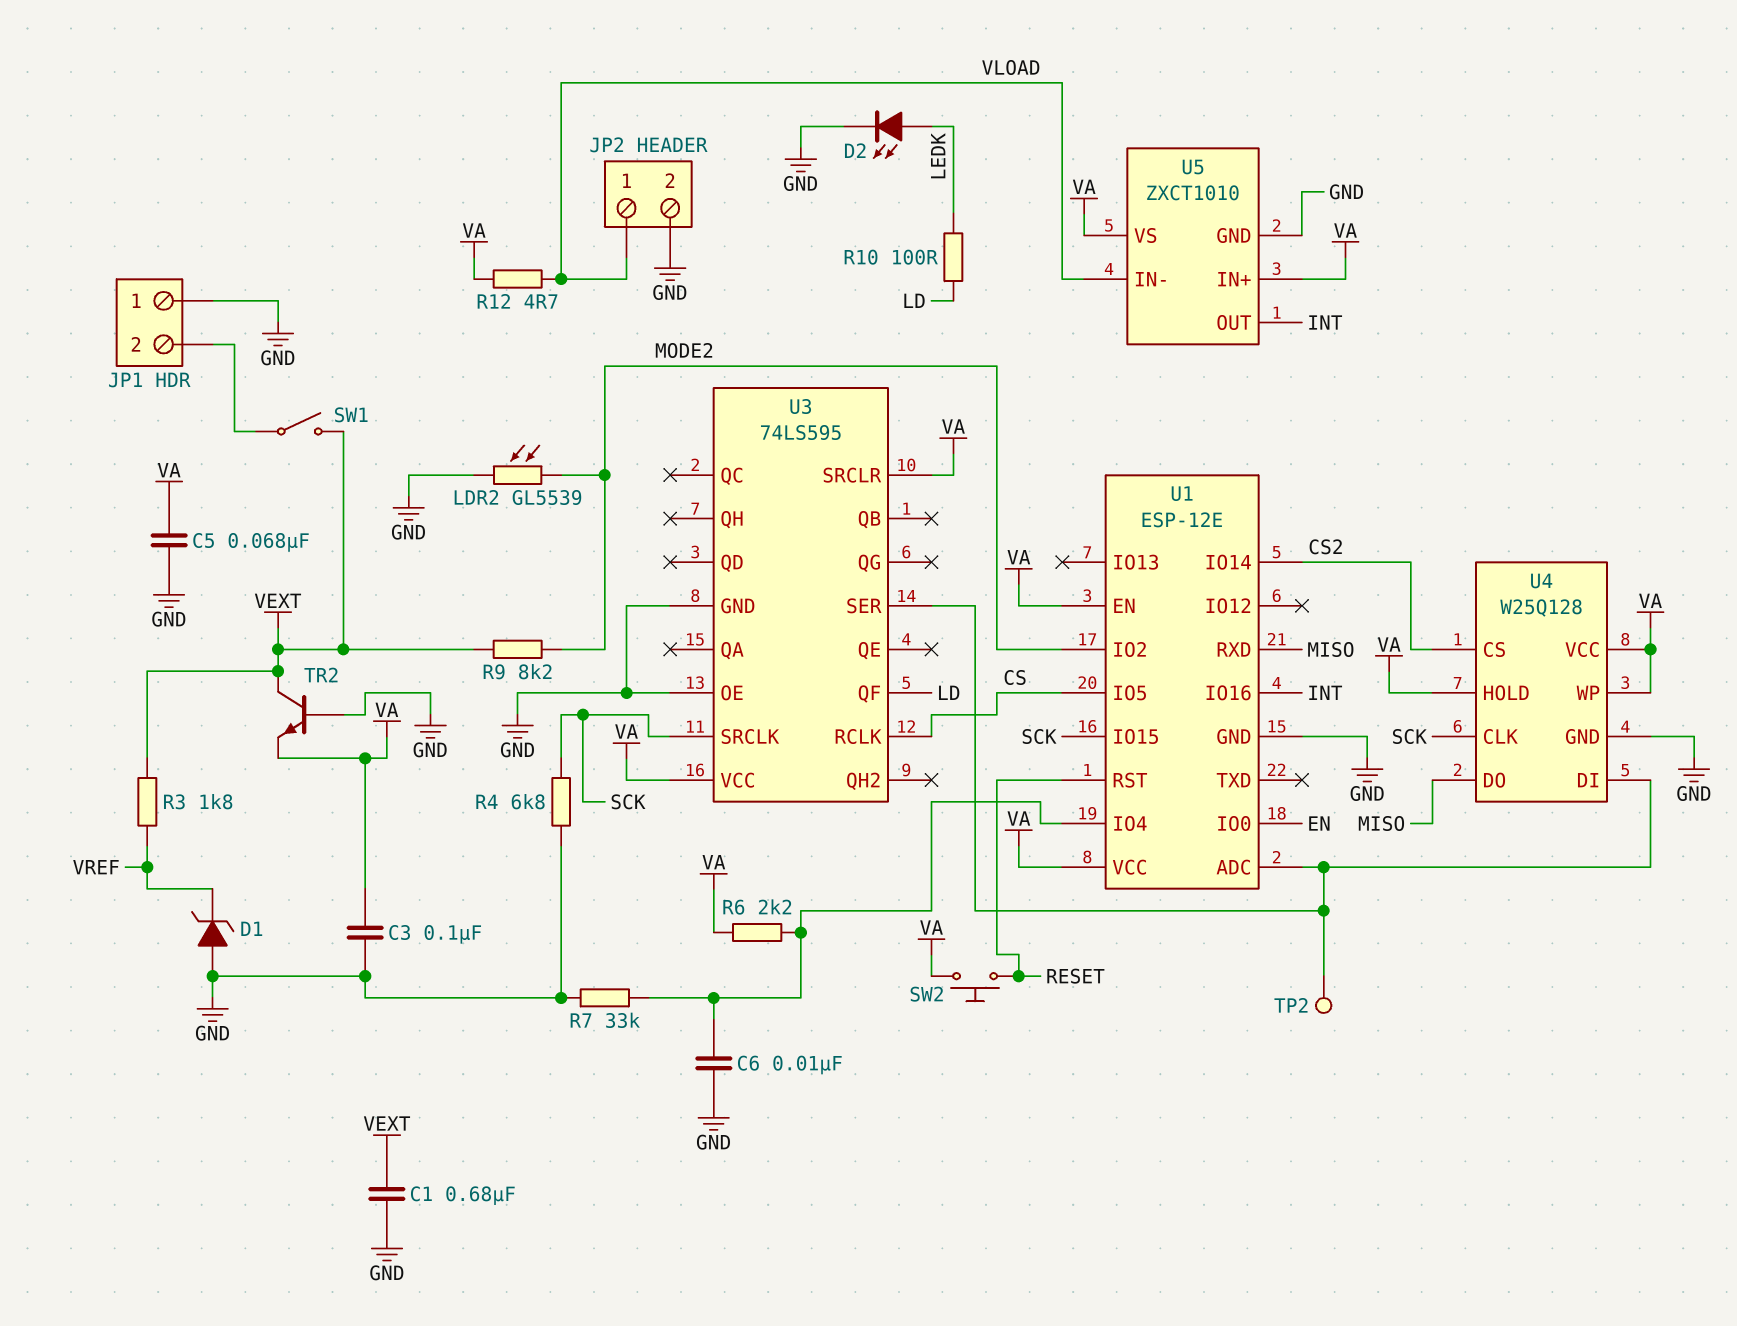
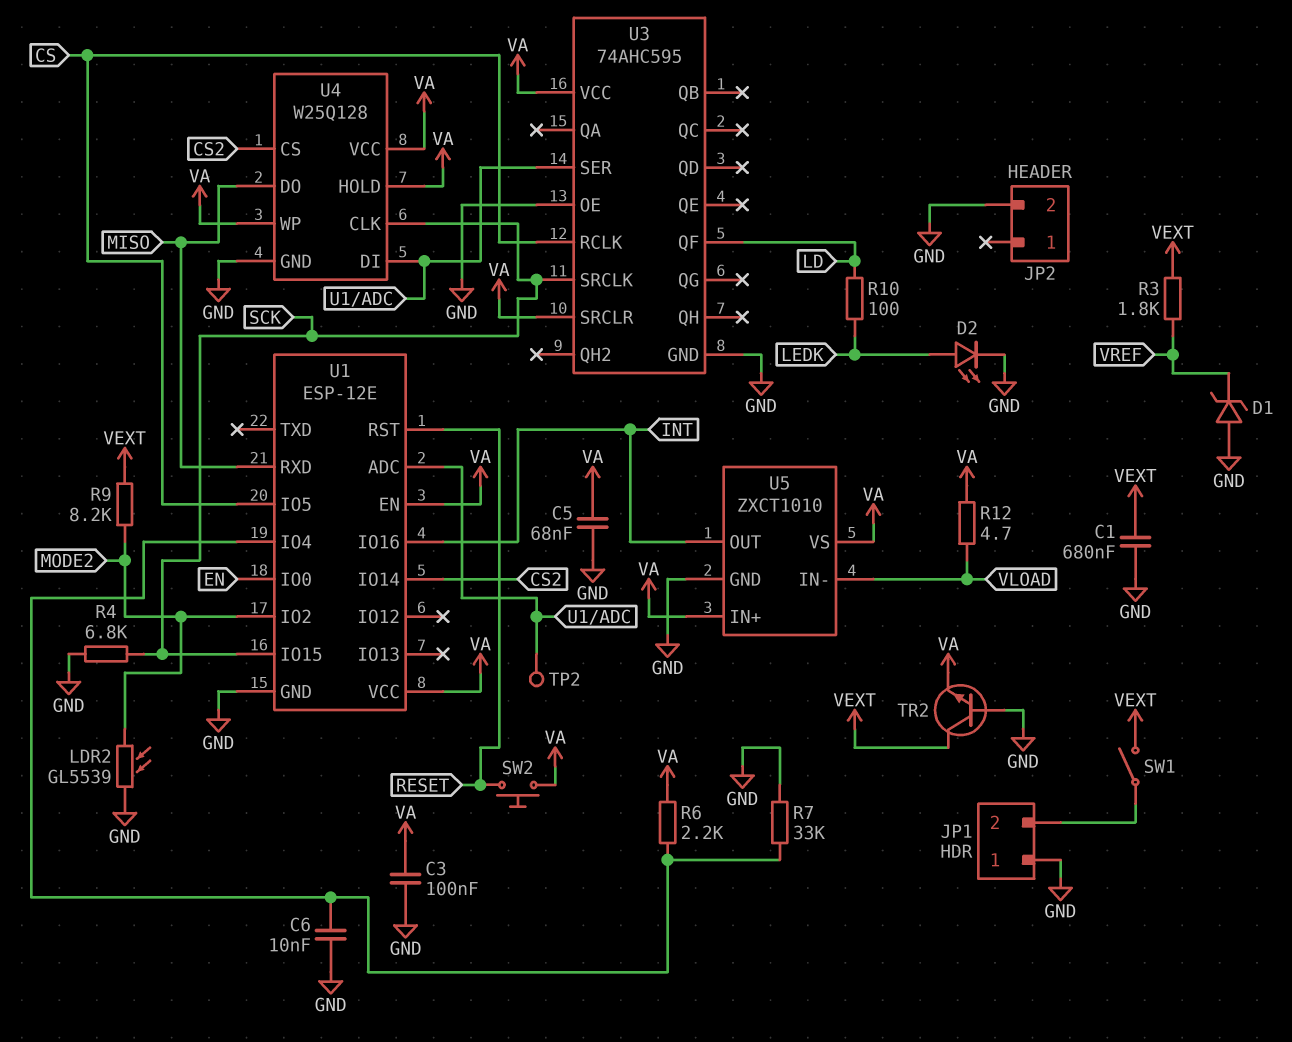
JP2 pin 1: VLOAD -> none
U3: 74LS595 -> 74AHC595

